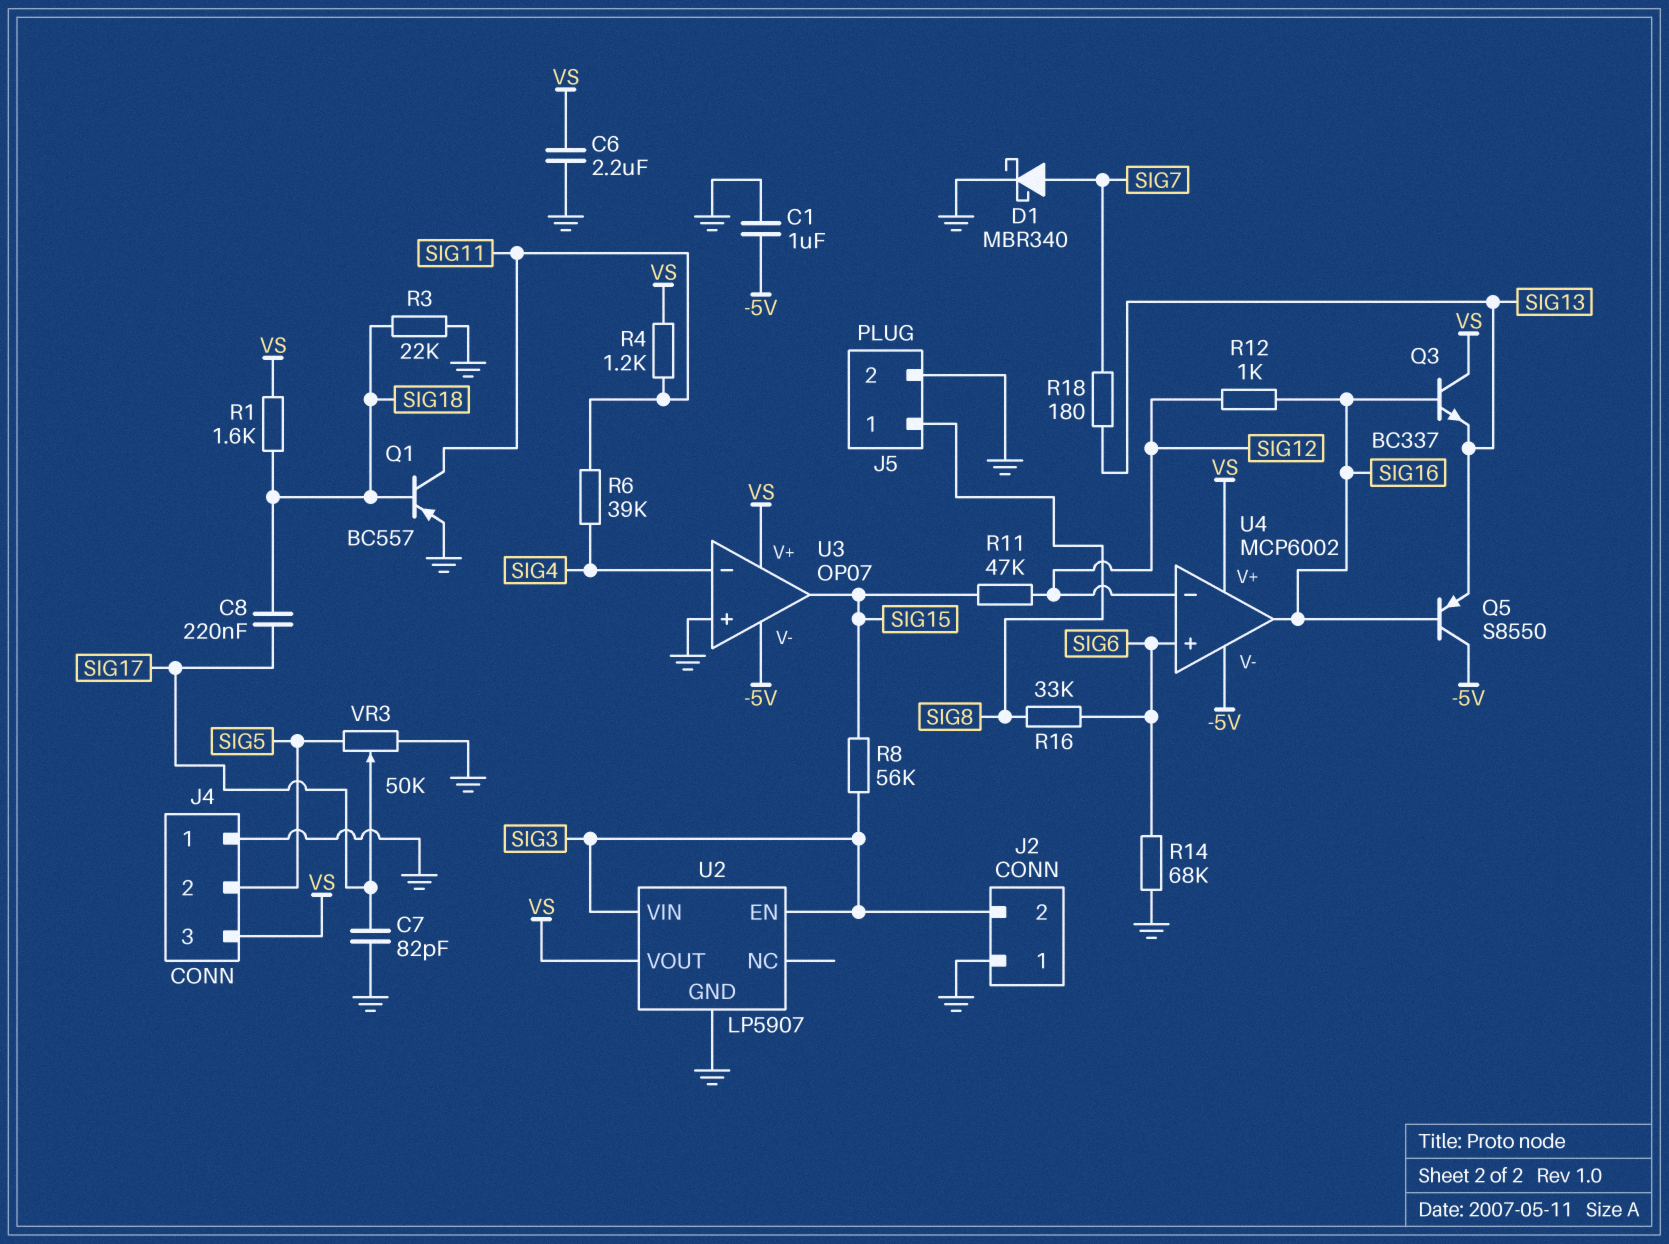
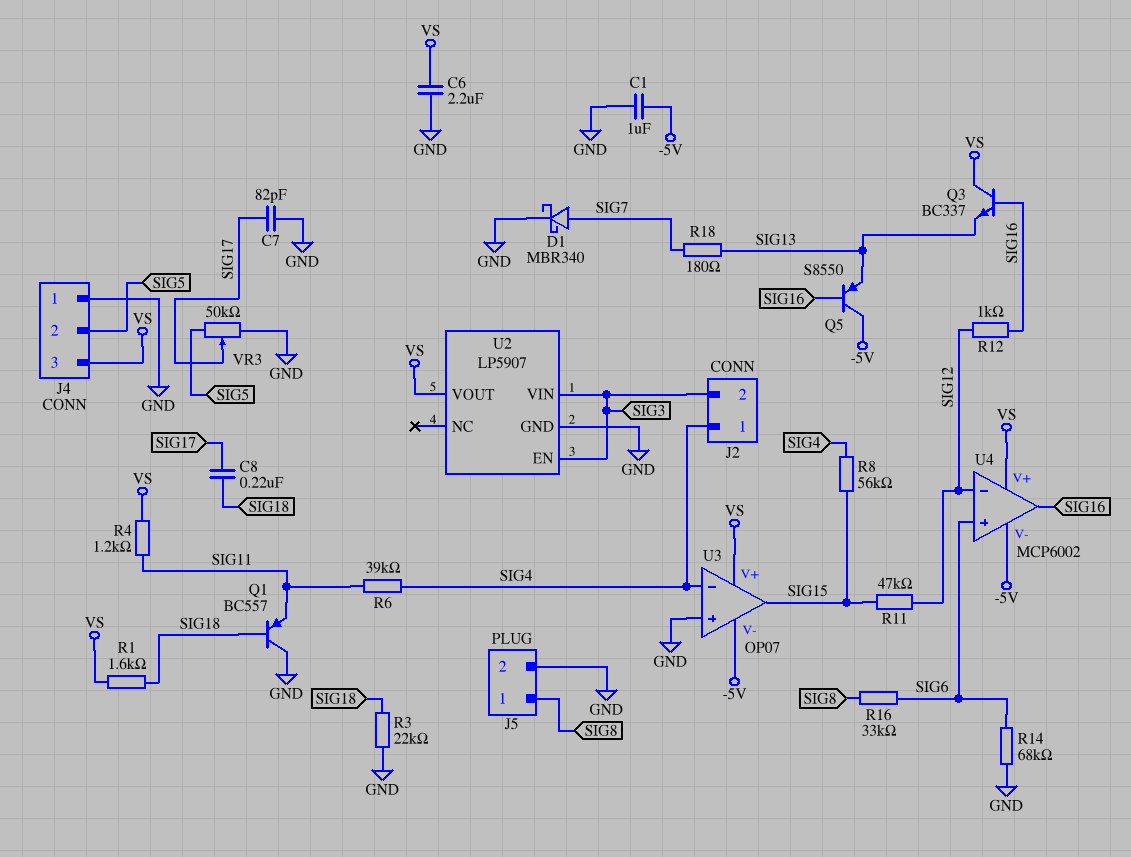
J2 pin 1: GND -> SIG4
Q1: PNP BC557 (B SIG18, C SIG11, E GND) -> PNP BC557 (B SIG18, C GND, E SIG11)
R8: 56k (SIG3, SIG15) -> 56k (SIG4, SIG15)

